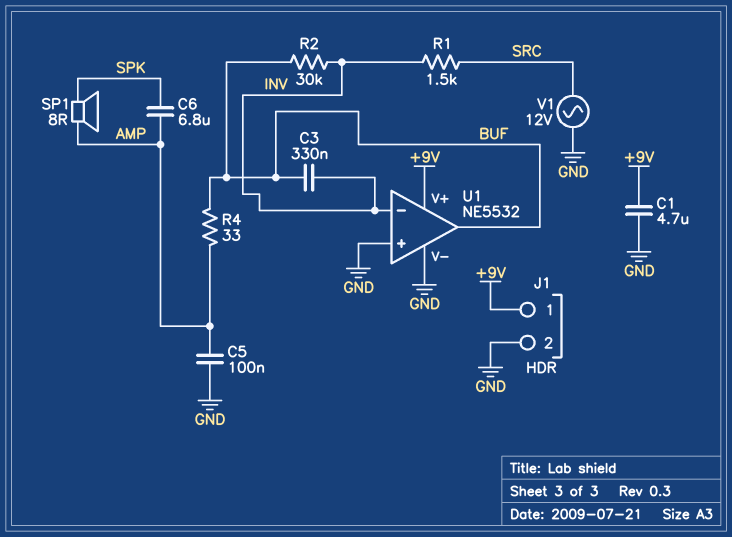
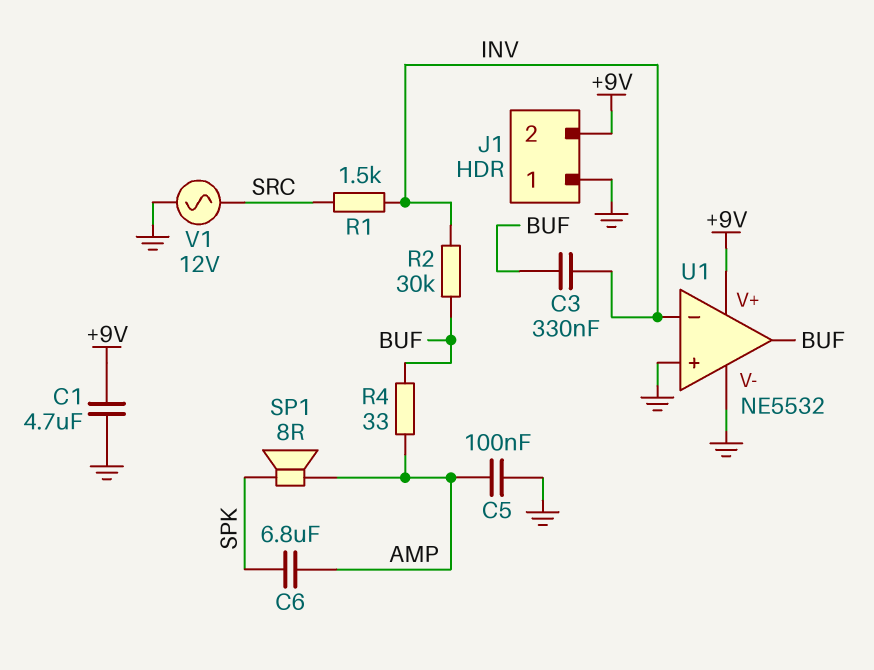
J1 pin 1: +9V -> GND
J1 pin 2: GND -> +9V

